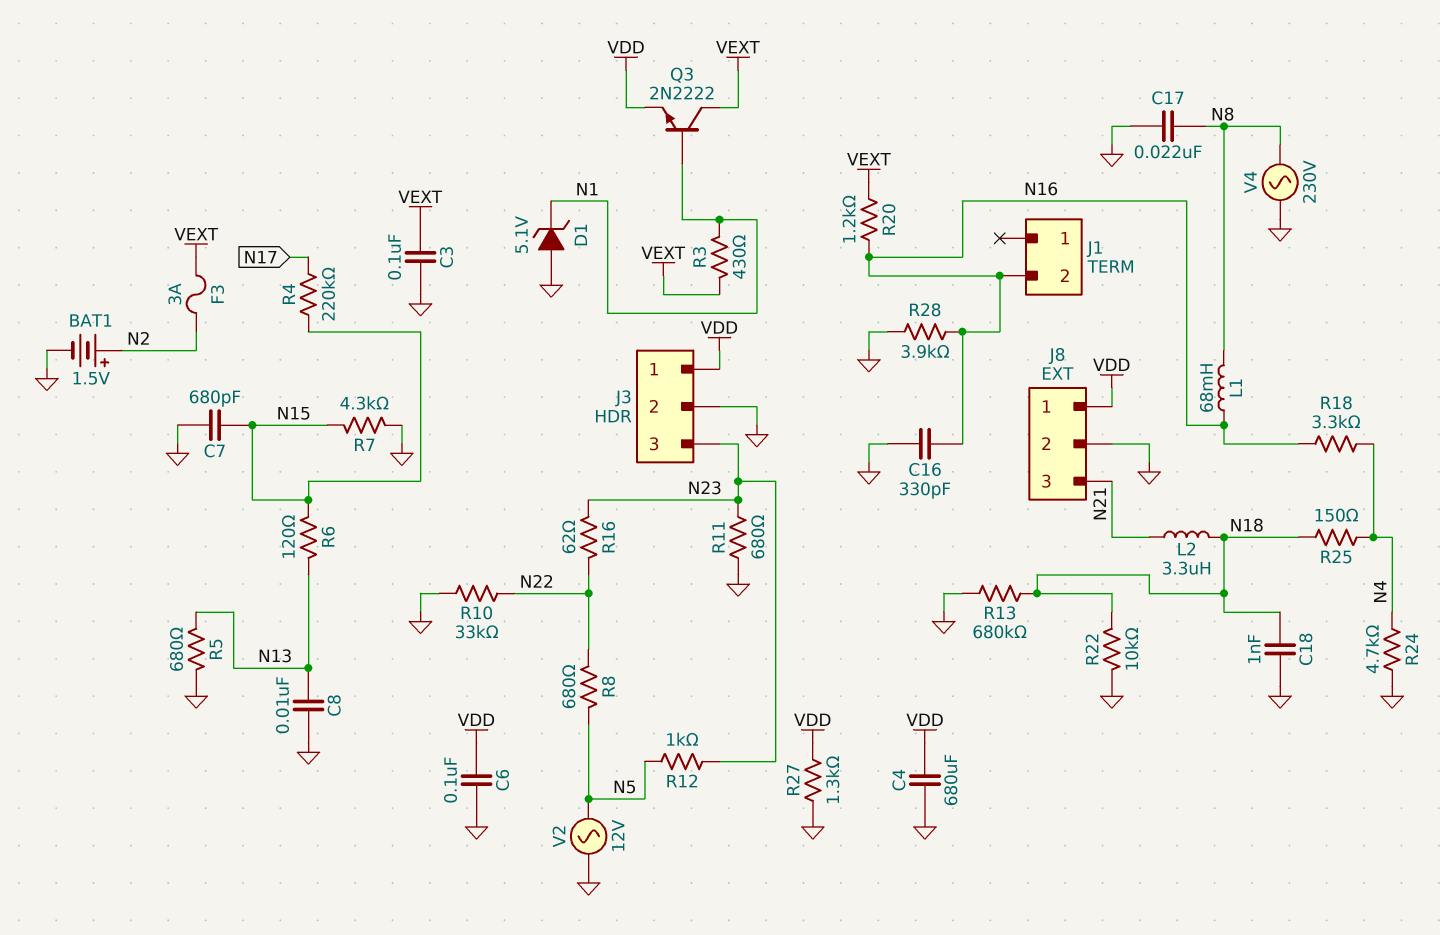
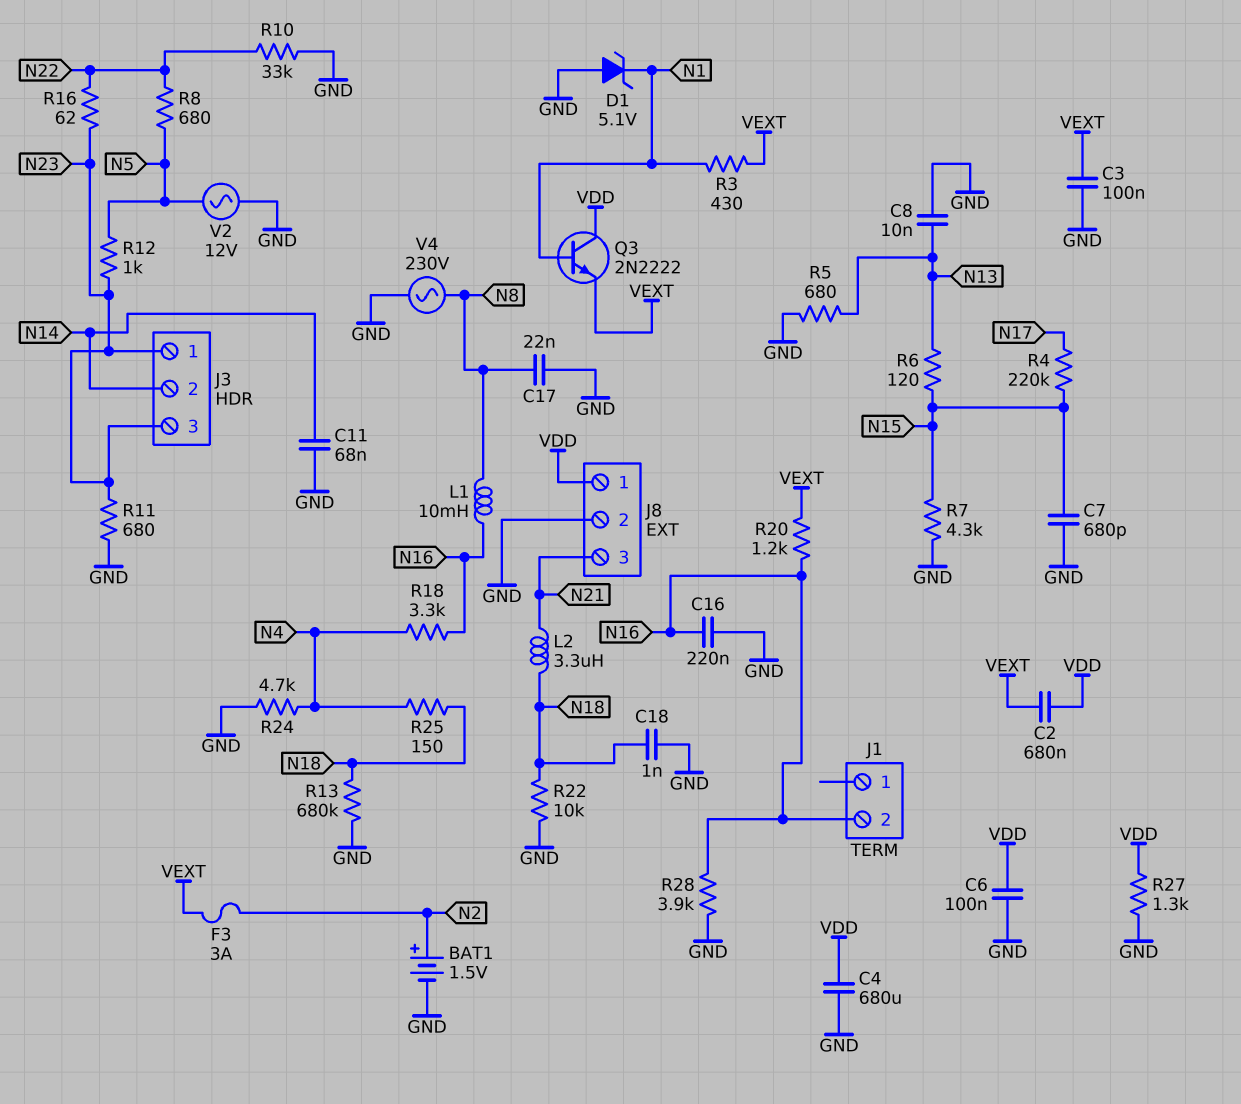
C2: none -> 680nF (VDD, VEXT)
C11: none -> 68nF (GND, N14)
C16: 330pF (GND, N16) -> 220nF (GND, N16)
J3 pin 1: VDD -> N23
J3 pin 2: GND -> N14
L1: 68mH (N8, N16) -> 10mH (N8, N16)
Q3: NPN 2N2222 (B N1, C VEXT, E VDD) -> NPN 2N2222 (B N1, C VDD, E VEXT)

